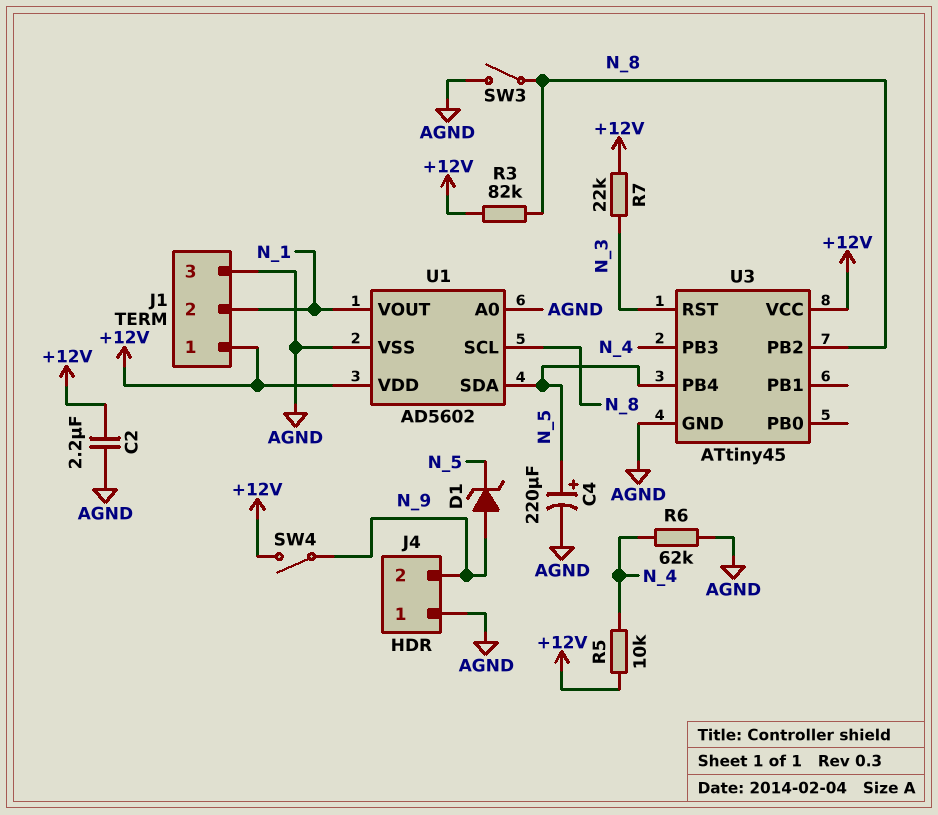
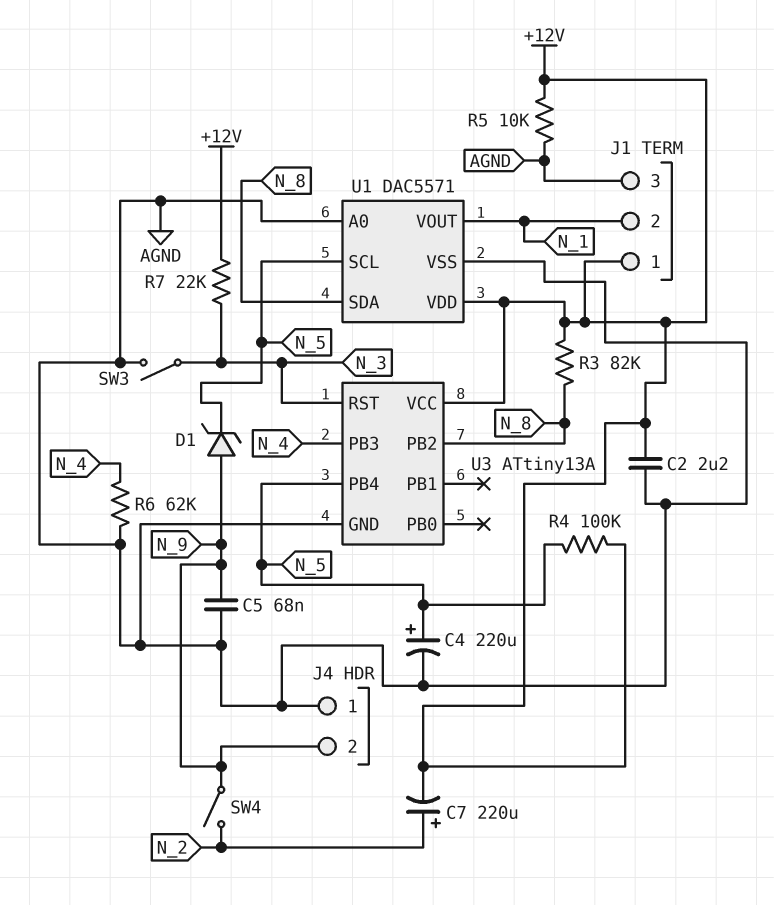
C5: none -> 68nF (AGND, N_9)
C7: none -> 220uF (plus N_2, minus +12V)
R4: none -> 100k (+12V, N_5)
R5: 10k (+12V, N_4) -> 10k (+12V, AGND)
SW3: switch (AGND, N_8) -> switch (AGND, N_3)
SW4: switch (+12V, N_9) -> switch (N_2, N_9)
U1: AD5602 -> DAC5571
U1 pin SCL: N_8 -> N_5
U1 pin SDA: N_5 -> N_8
U3: ATtiny45 -> ATtiny13A

